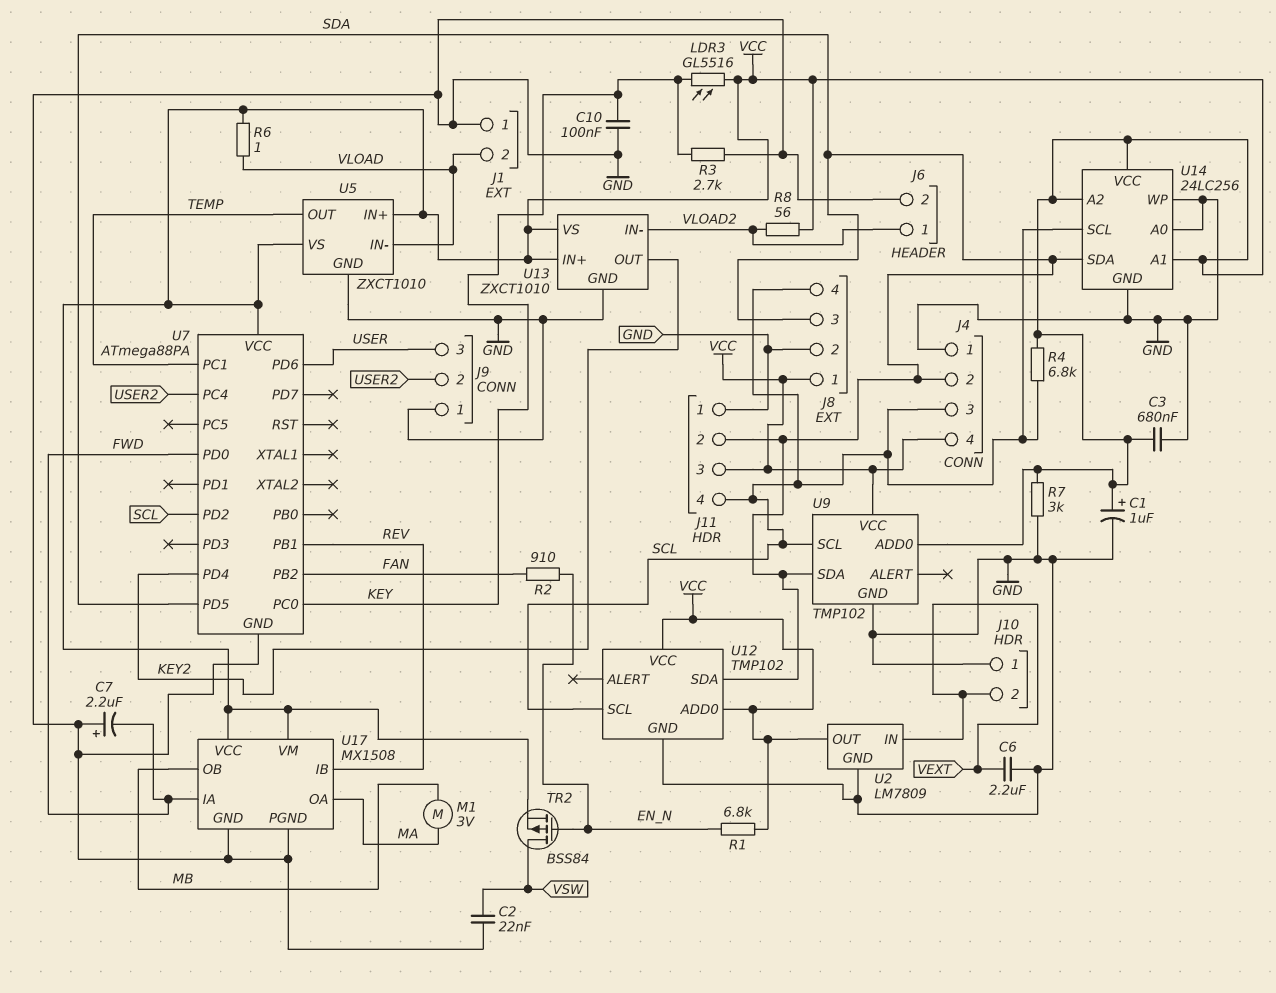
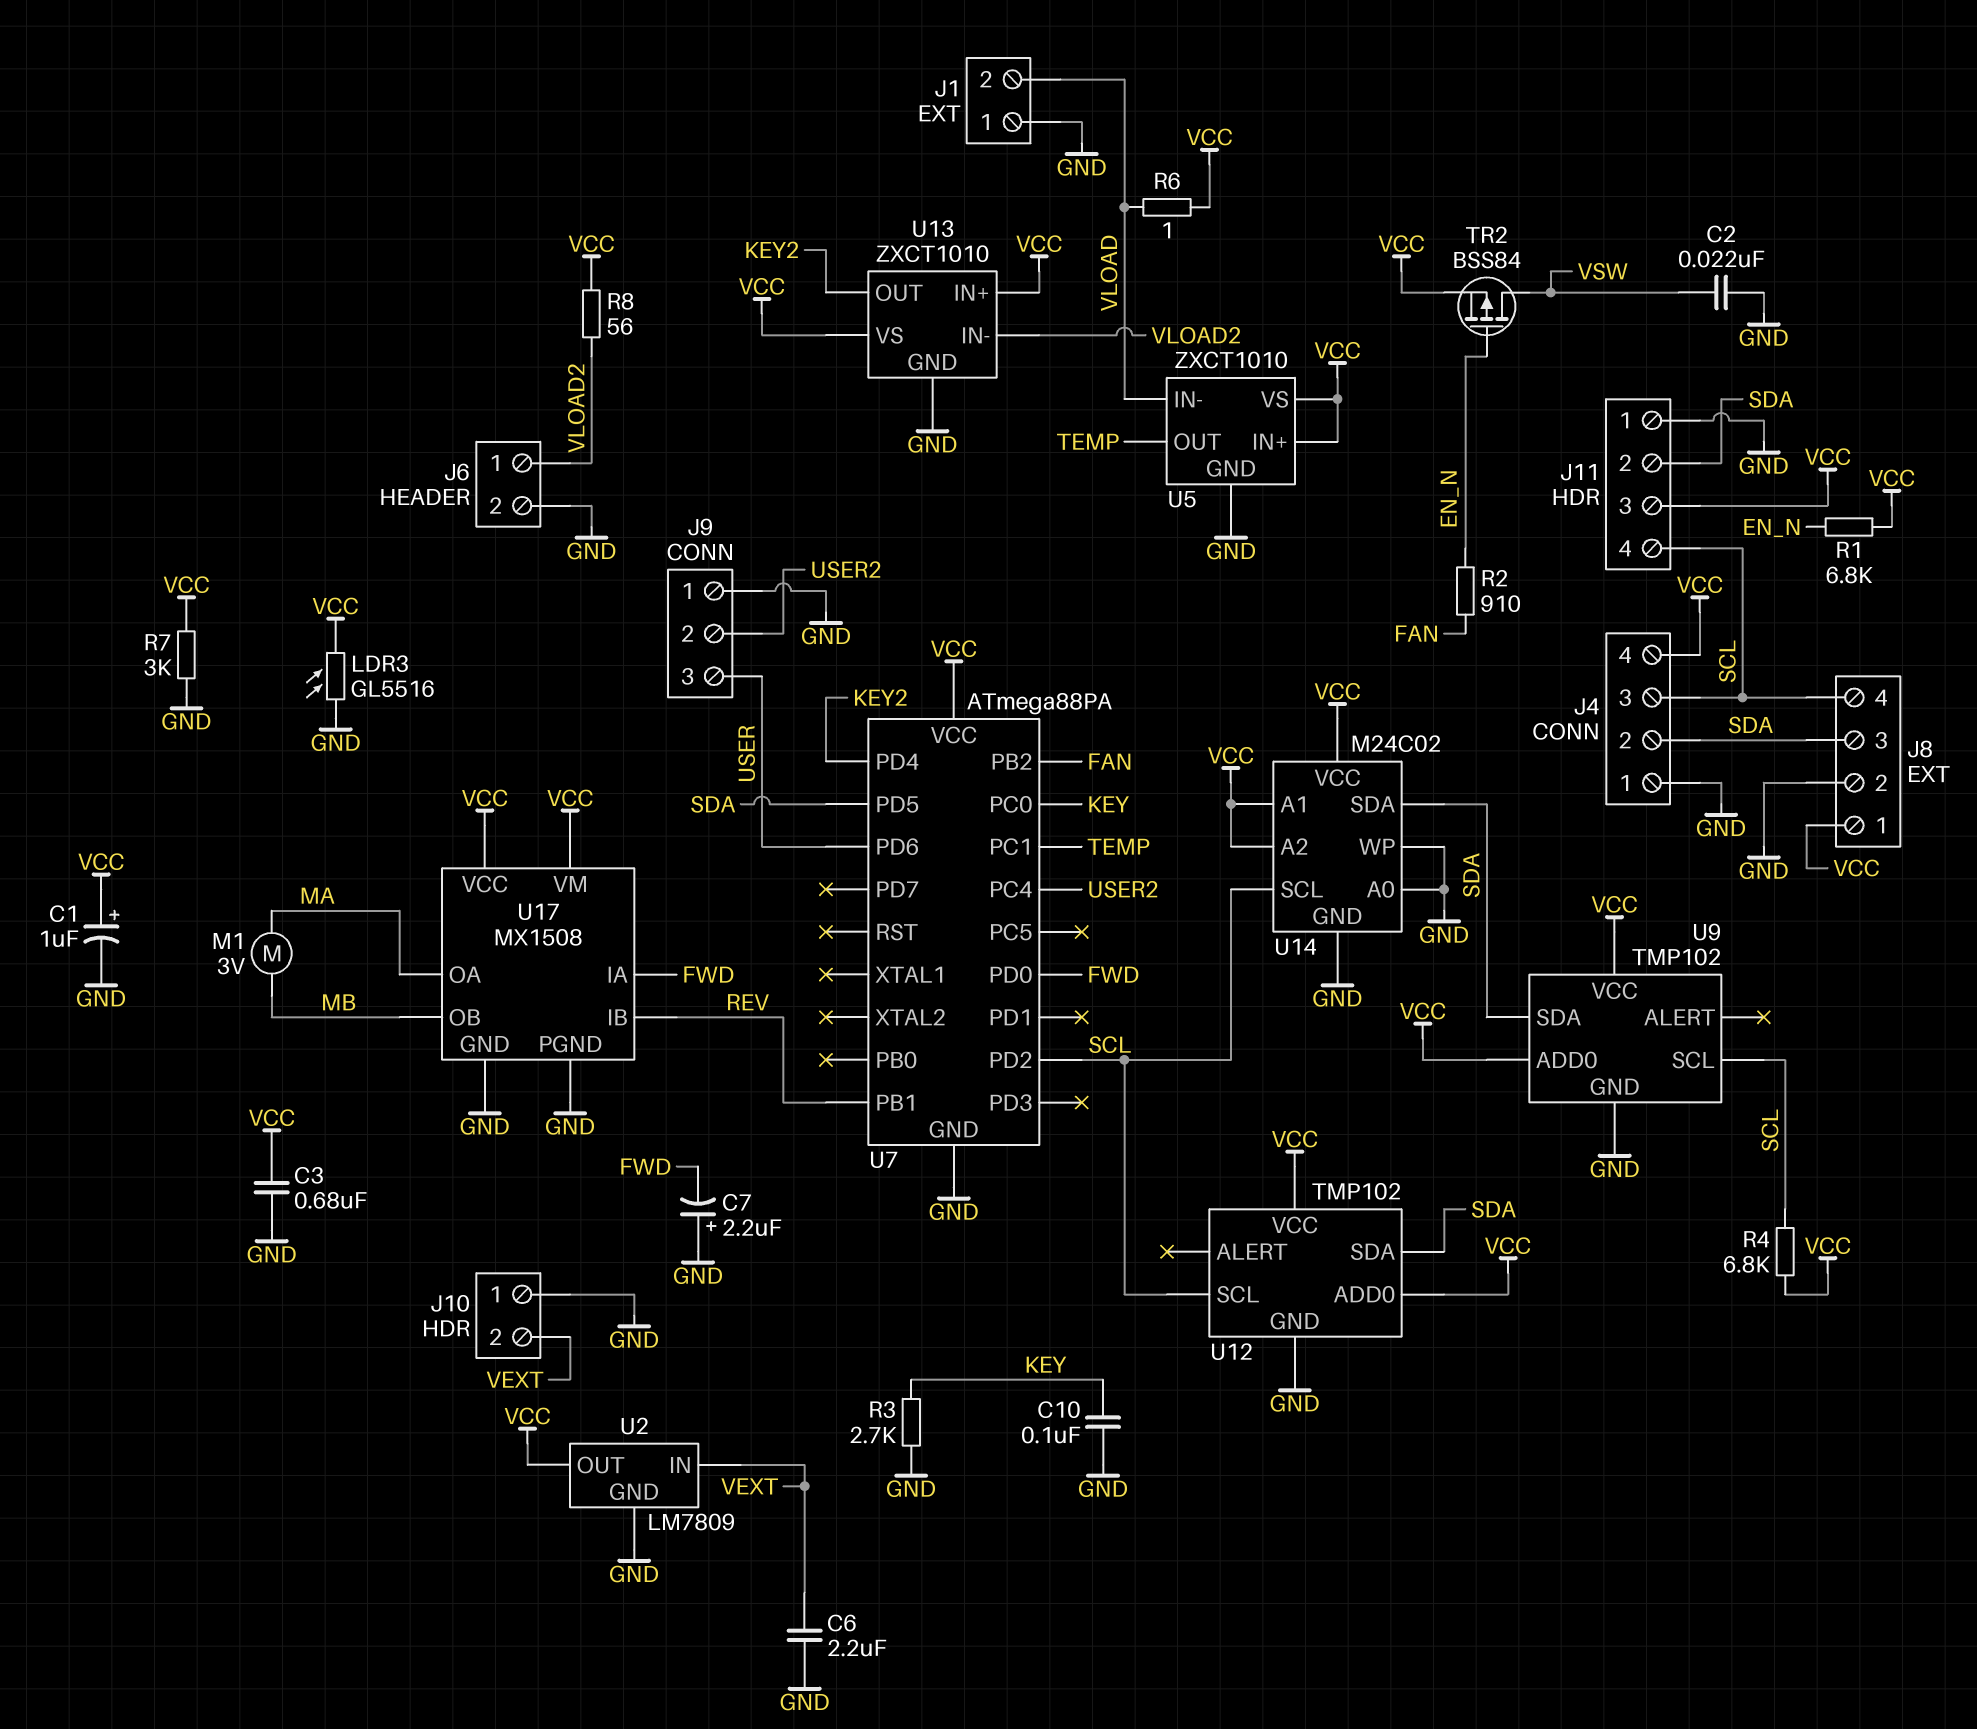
LDR3: GL5516 (KEY, VCC) -> GL5516 (GND, VCC)
U14: 24LC256 -> M24C02

